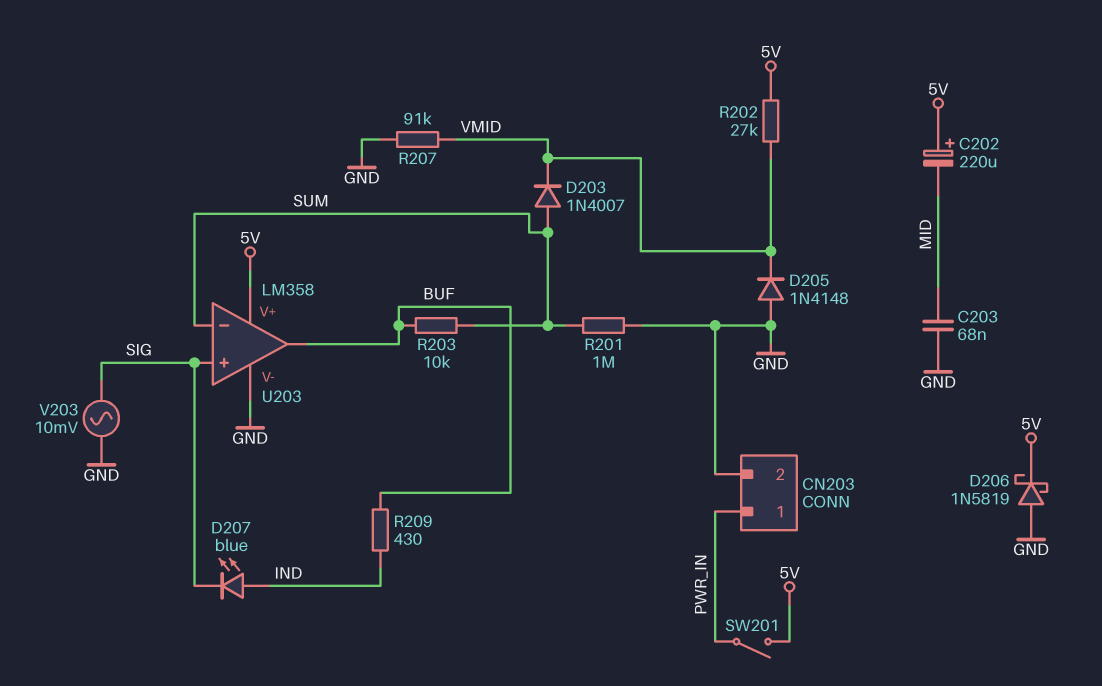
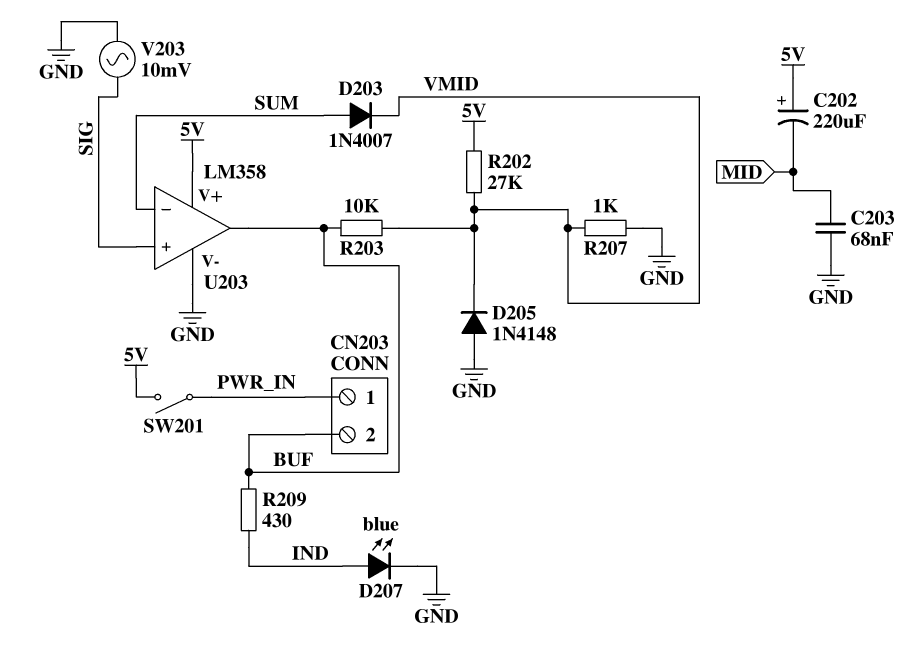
CN203 pin 2: GND -> BUF
D206: schottky 1N5819 (A GND, K 5V) -> none
D207: LED blue (A IND, K SIG) -> LED blue (A IND, K GND)
R201: 1M (GND, SUM) -> none
R203: 10k (BUF, SUM) -> 10k (BUF, VMID)
R207: 91k (GND, VMID) -> 1k (GND, VMID)

